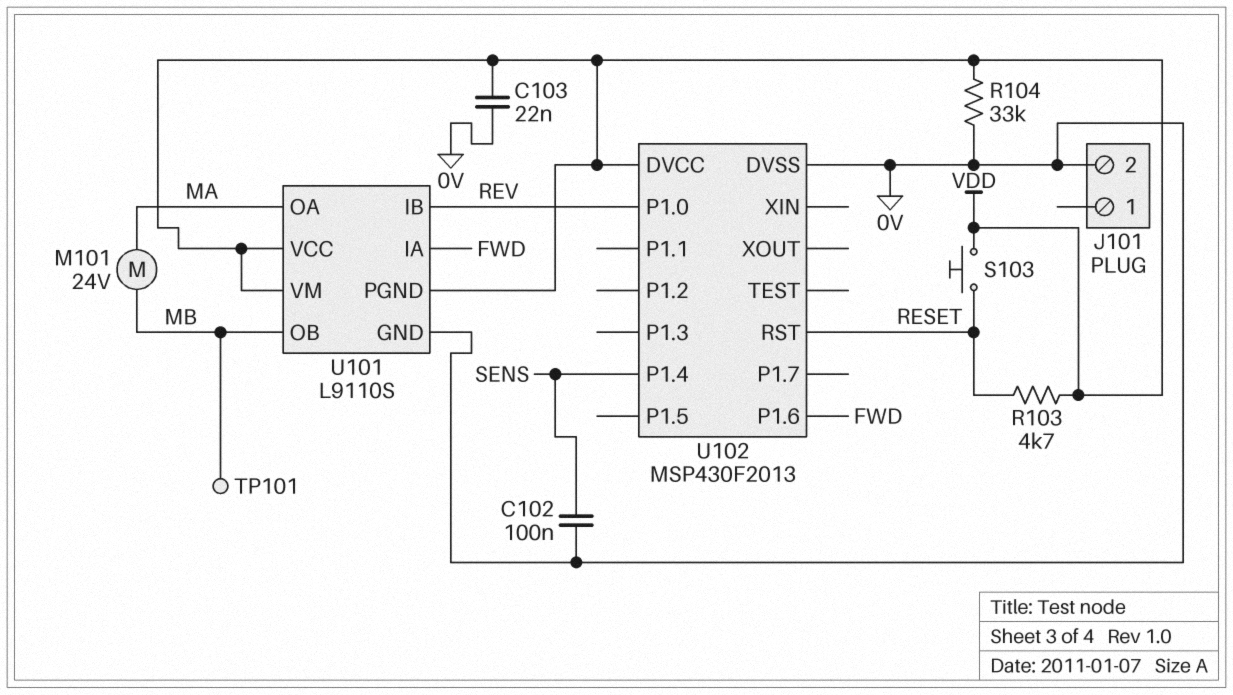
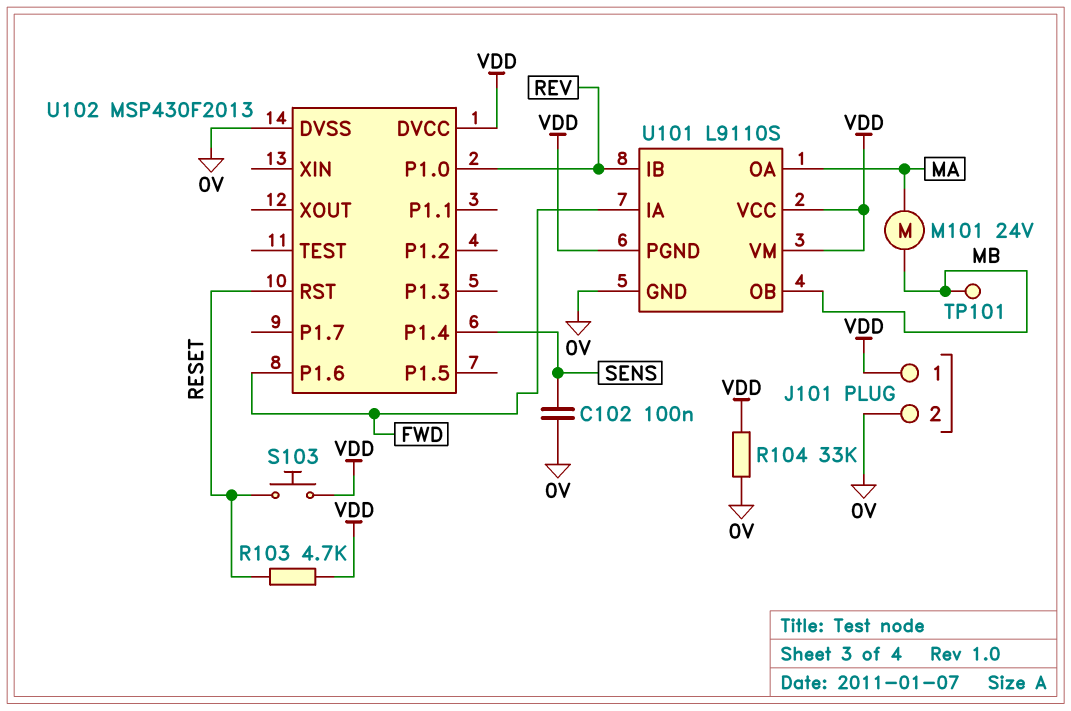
C103: 22nF (0V, VDD) -> none
J101 pin 1: none -> VDD

